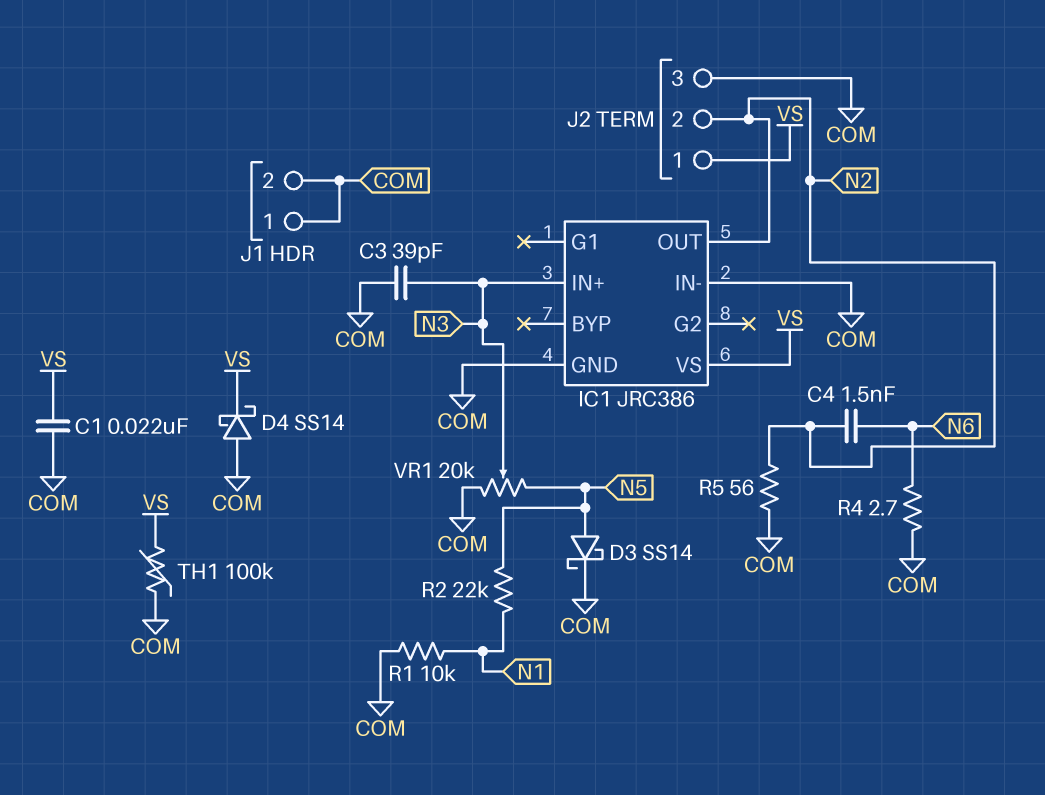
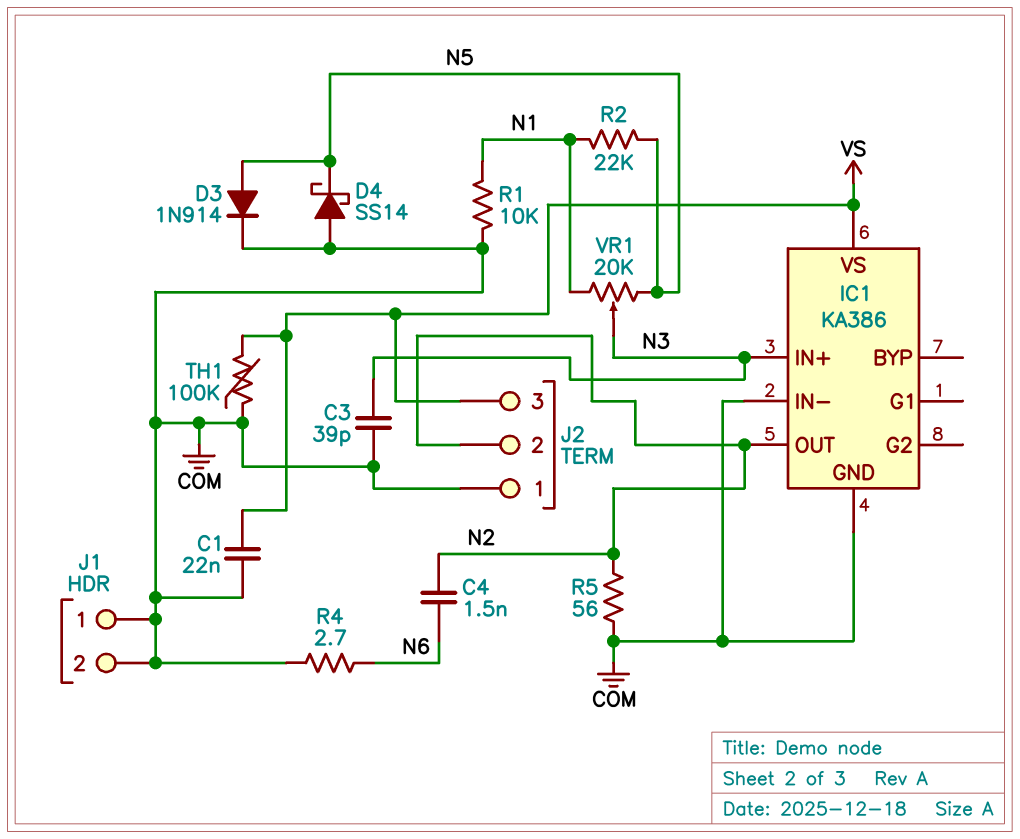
D3: schottky SS14 (A N5, K COM) -> diode 1N914 (A N5, K COM)
D4: schottky SS14 (A COM, K VS) -> schottky SS14 (A COM, K N5)
IC1: JRC386 -> KA386
J2 pin 1: VS -> COM
J2 pin 3: COM -> VS
VR1: 20k (COM, N5, wiper N3) -> 20k (N1, N5, wiper N3)

